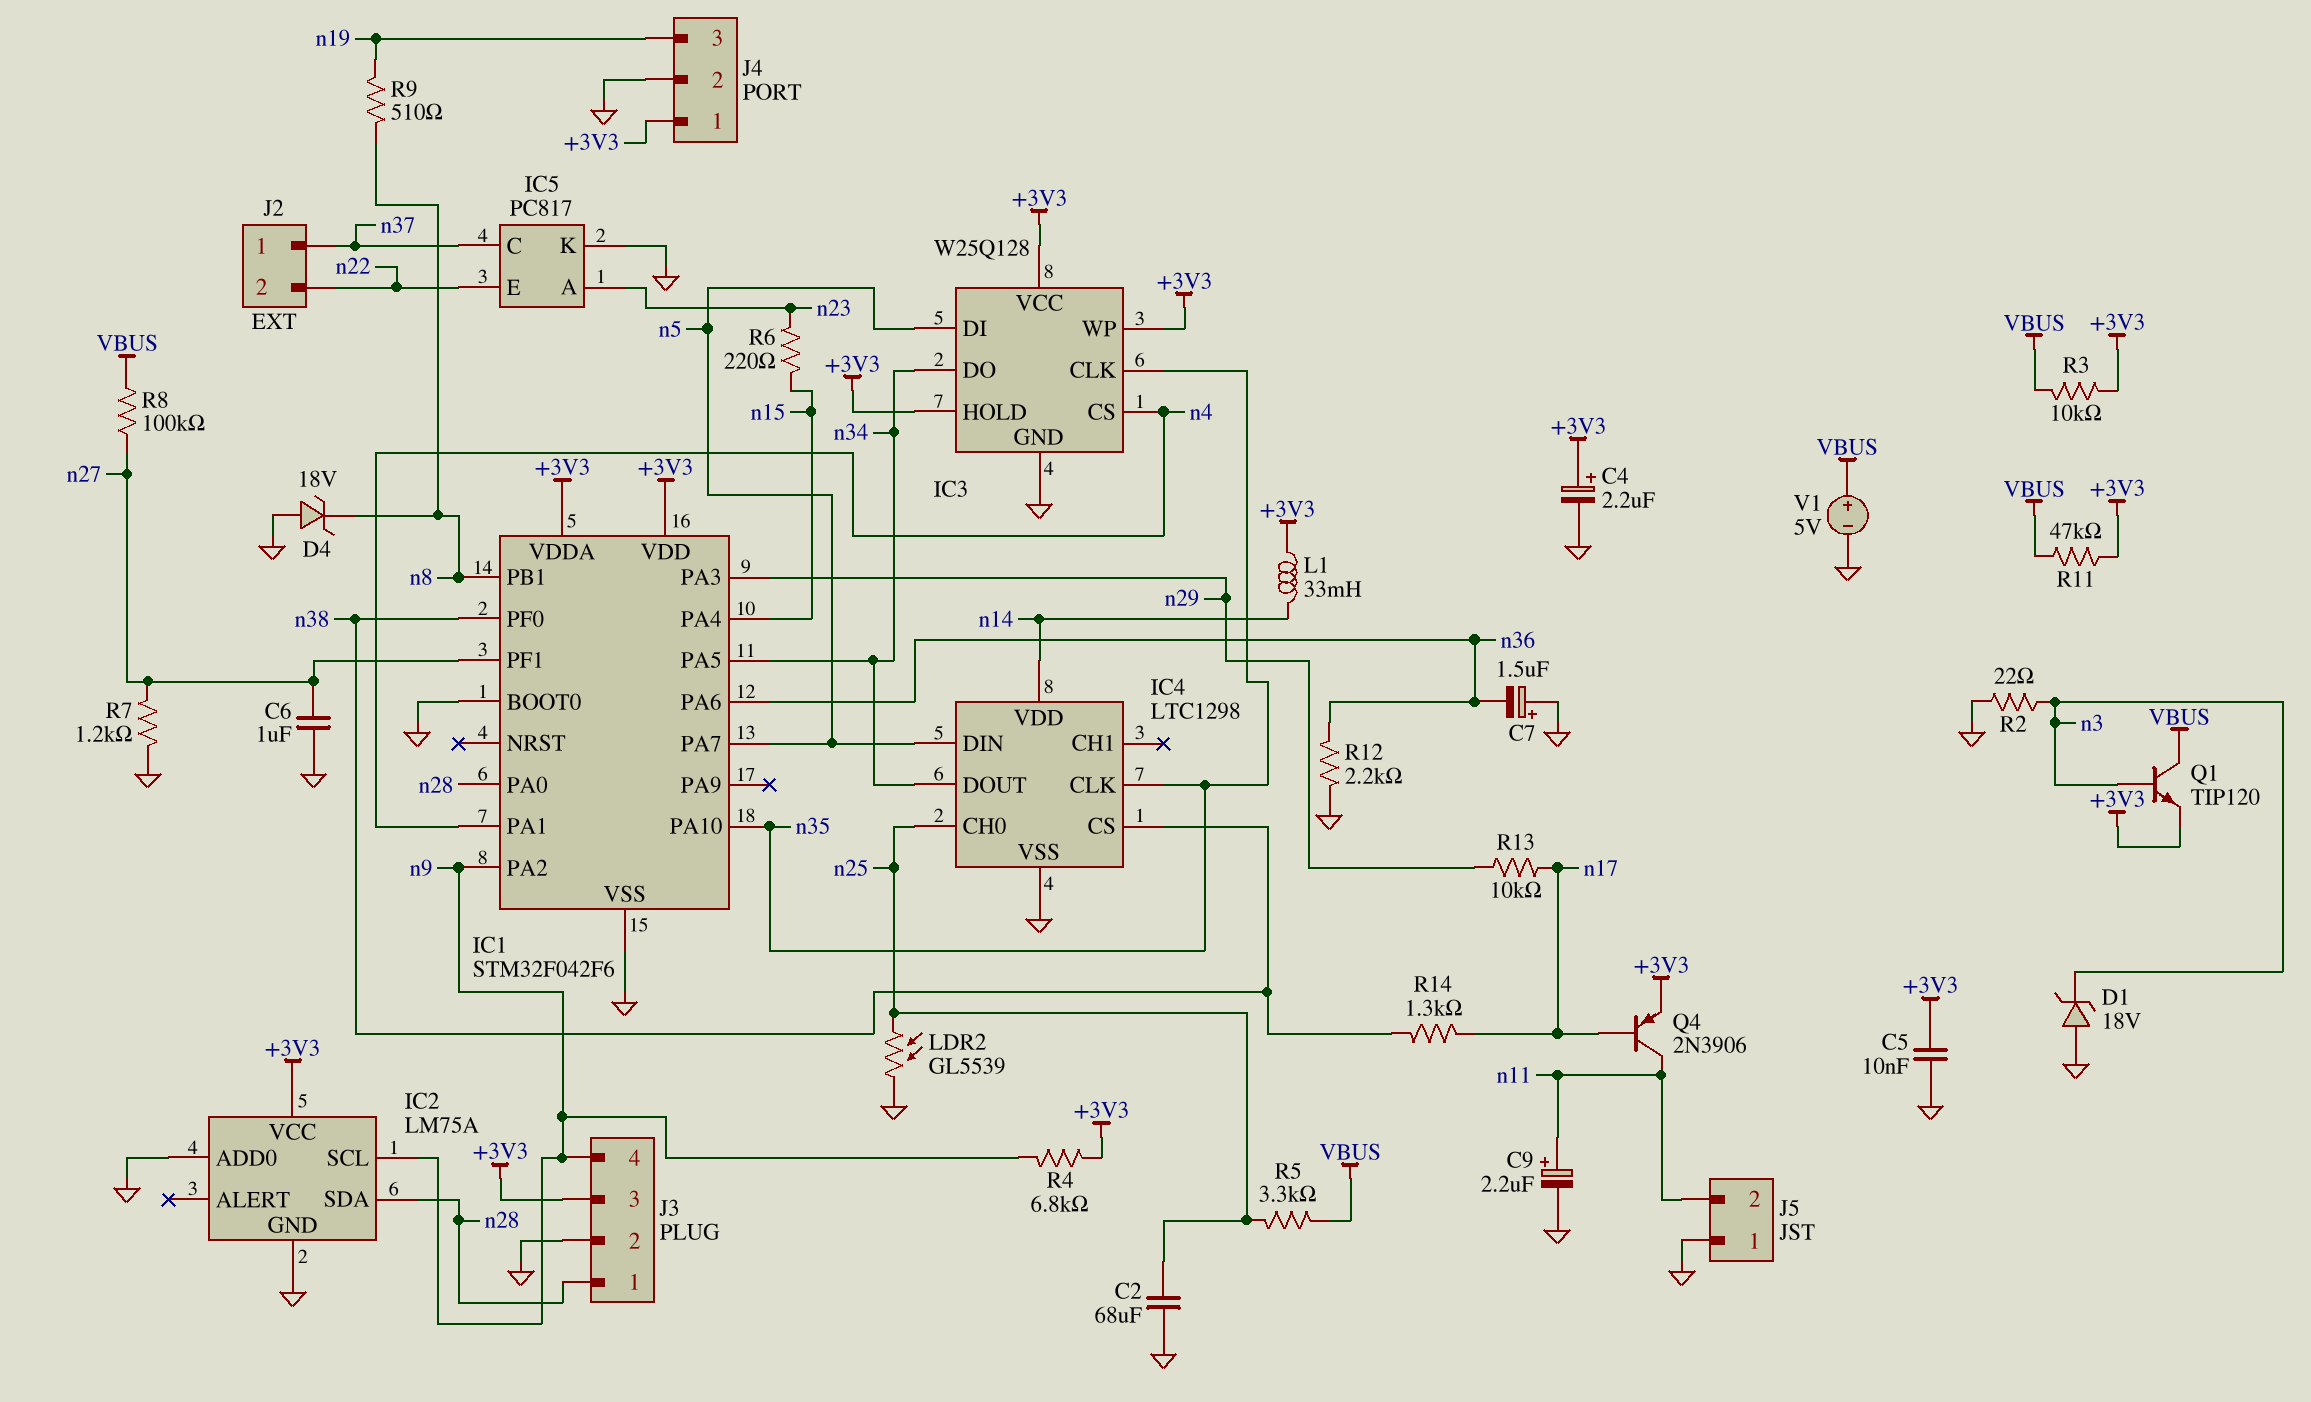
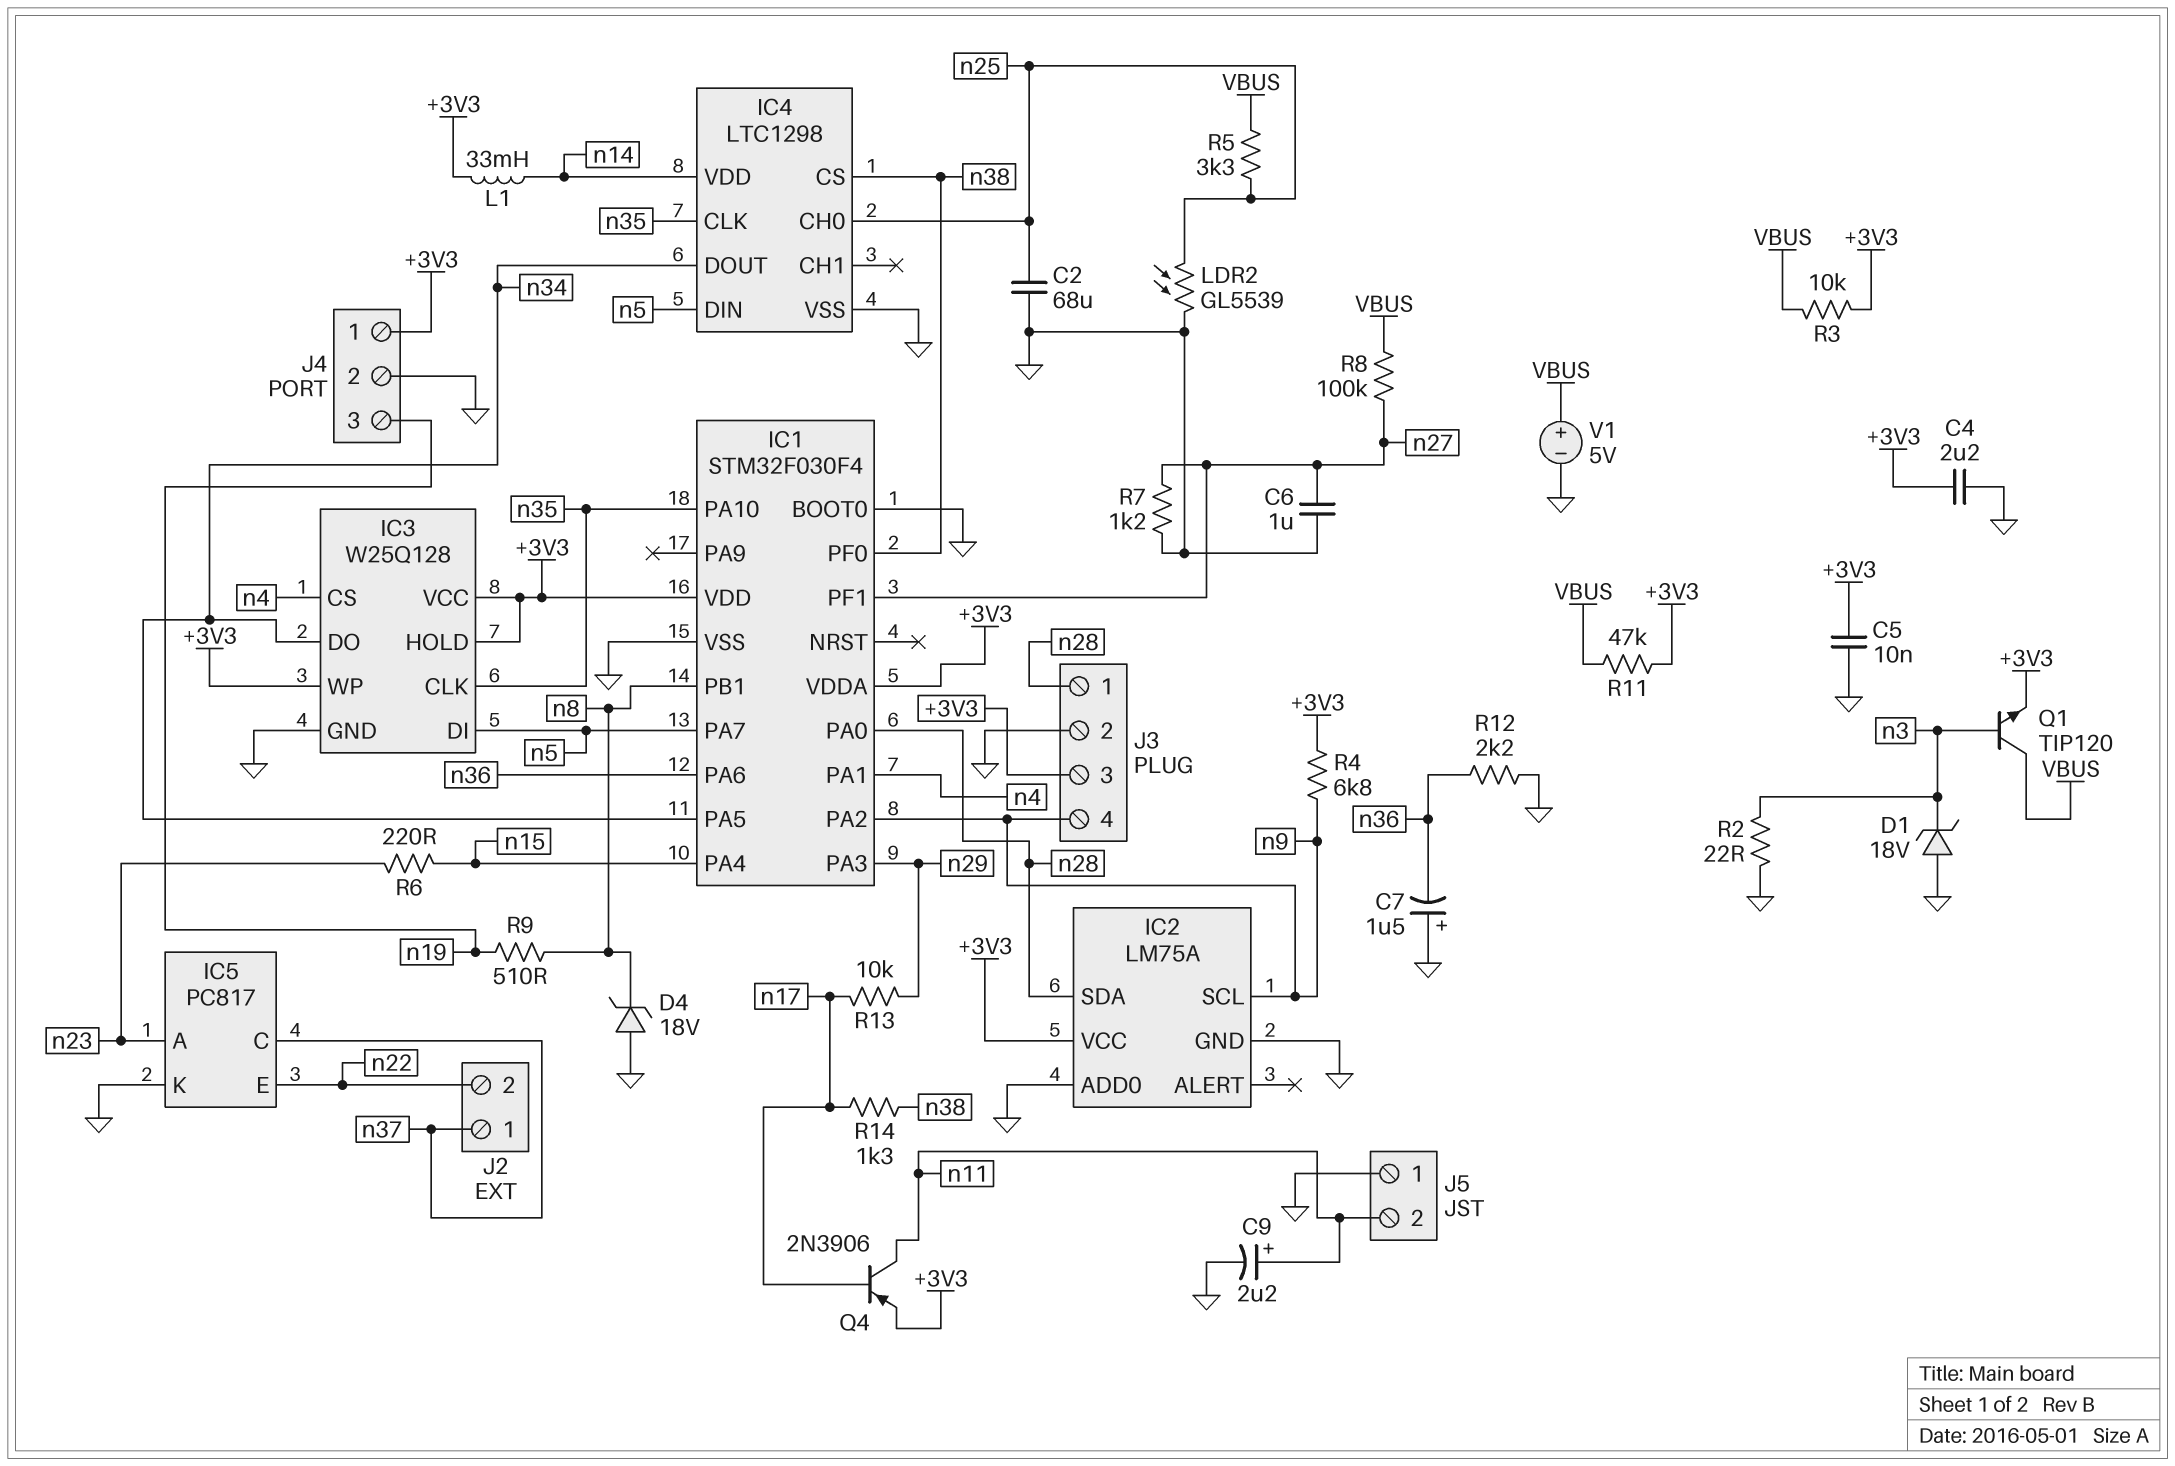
C4: 2.2uF (plus +3V3, minus GND) -> 2.2uF (+3V3, GND)
IC1: STM32F042F6 -> STM32F030F4

